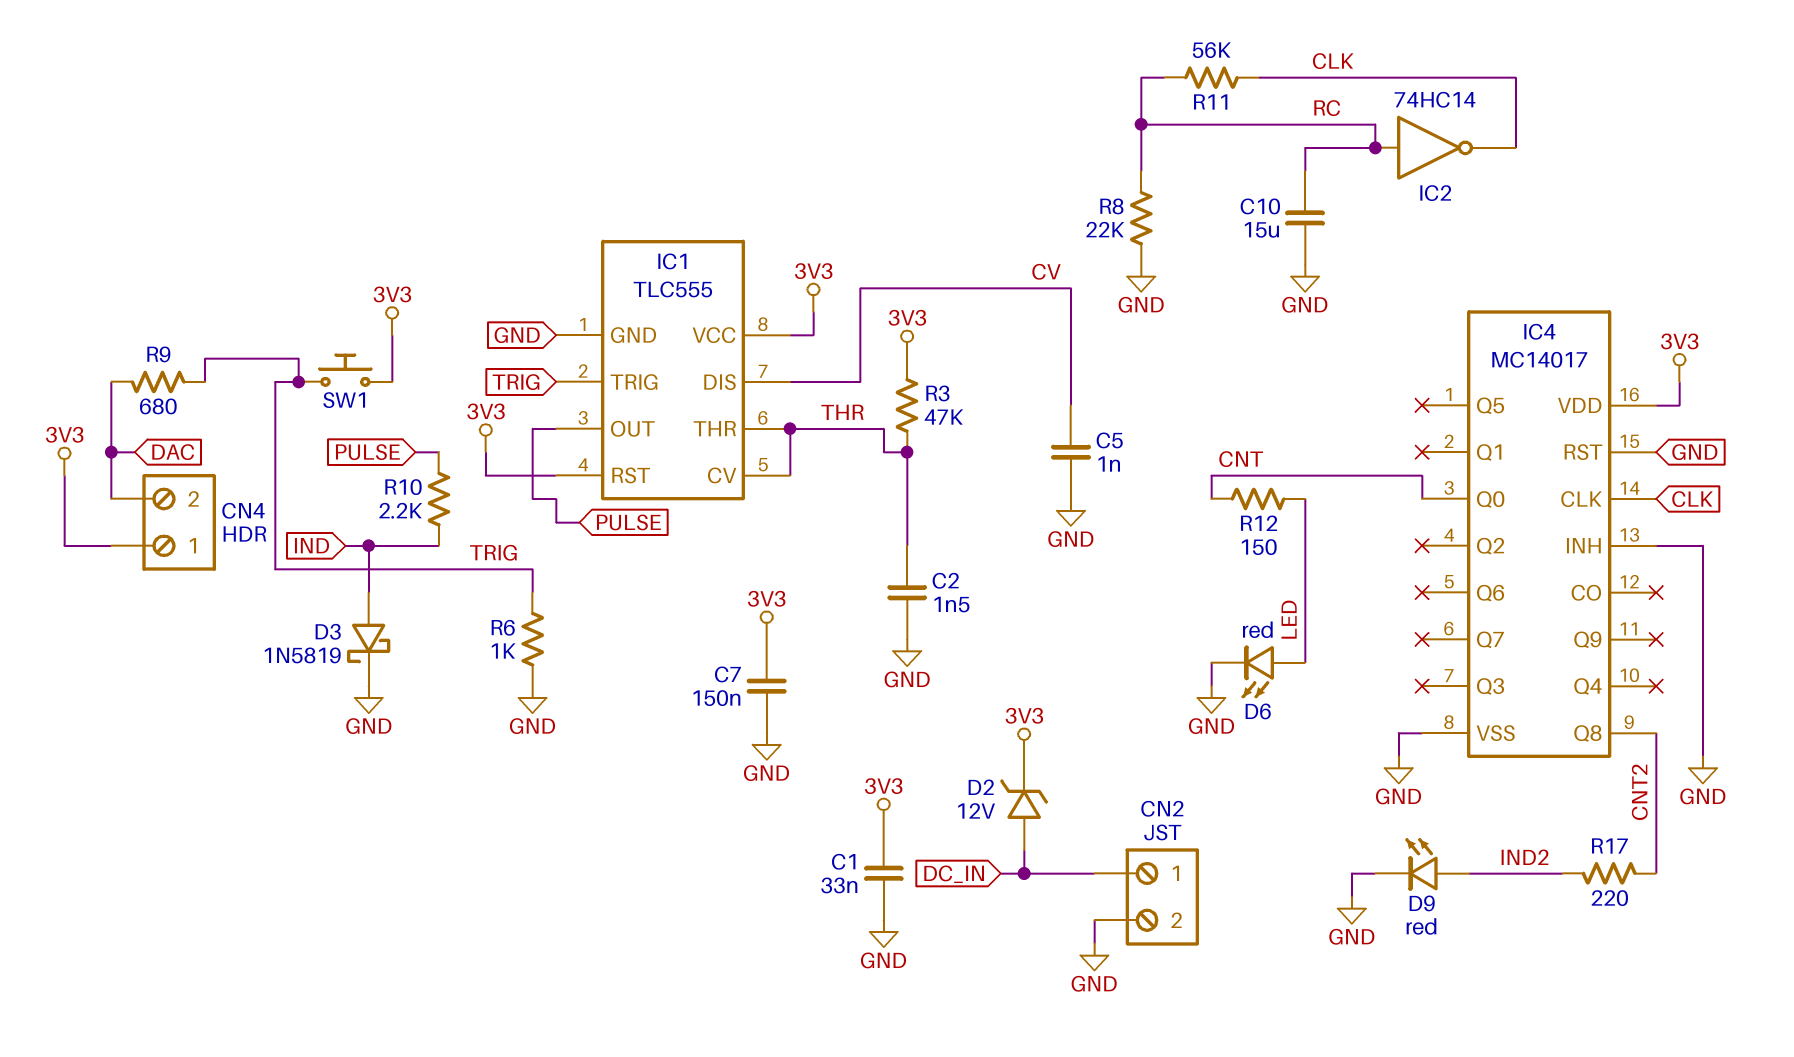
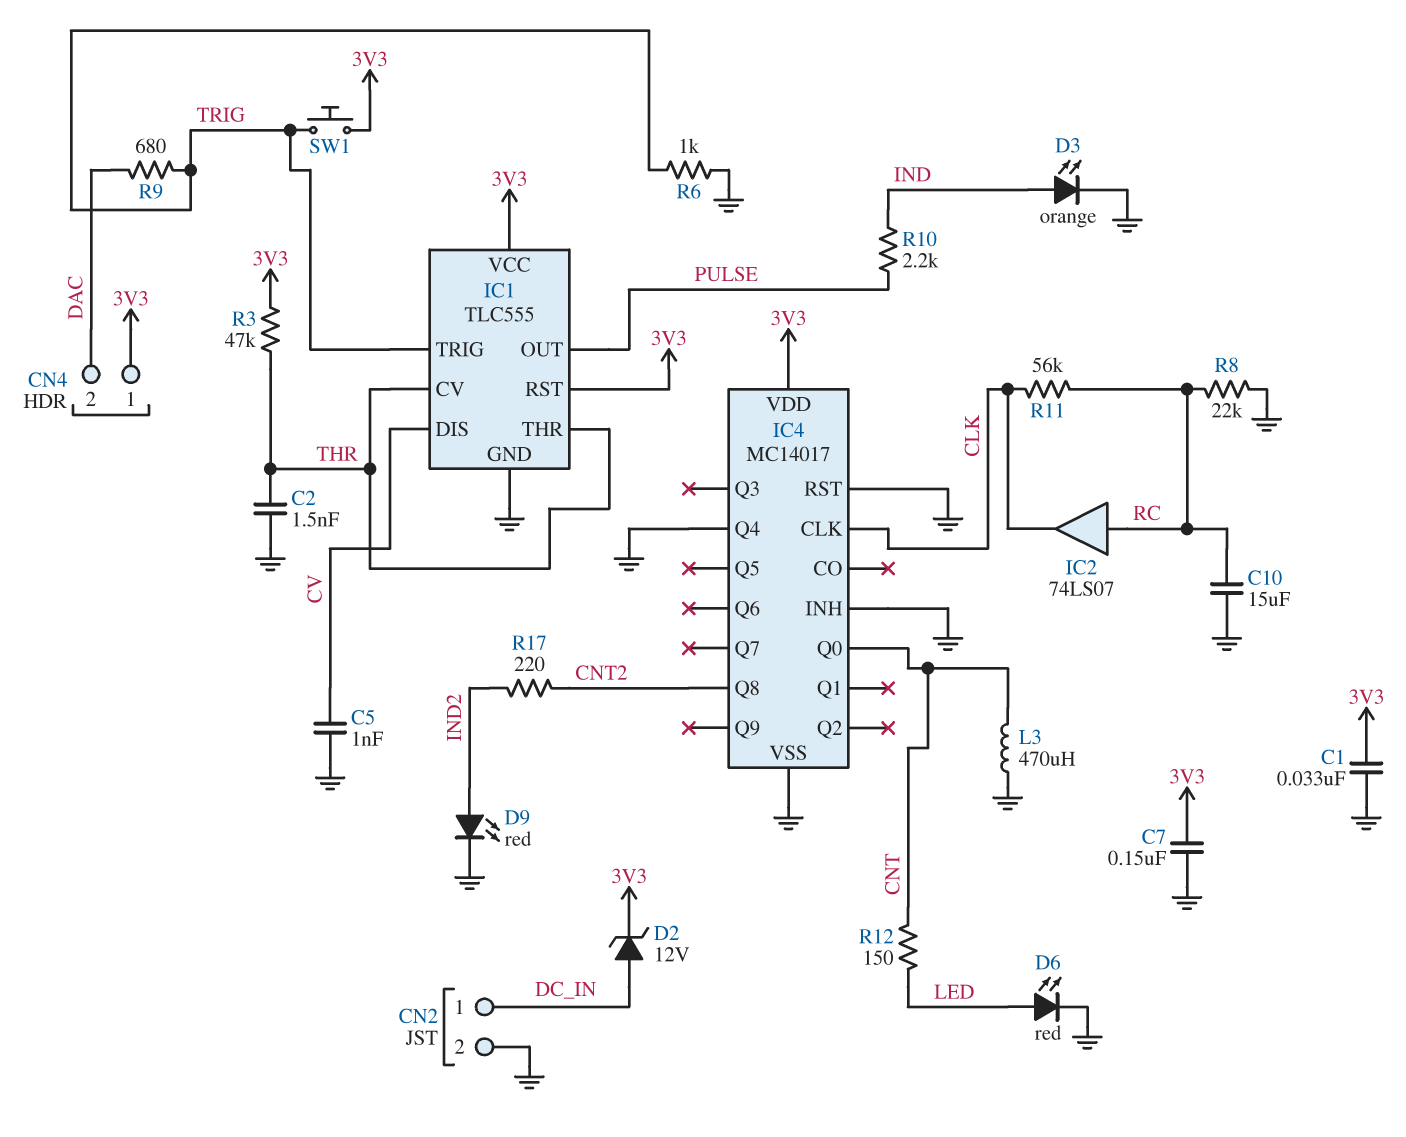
D3: schottky 1N5819 (A IND, K GND) -> LED orange (A IND, K GND)
IC2: NOT 74HC14 (in RC, out CLK) -> buffer 74LS07 (in RC, out CLK)
IC4 pin Q4: none -> GND
L3: none -> 470uH (CNT, GND)

